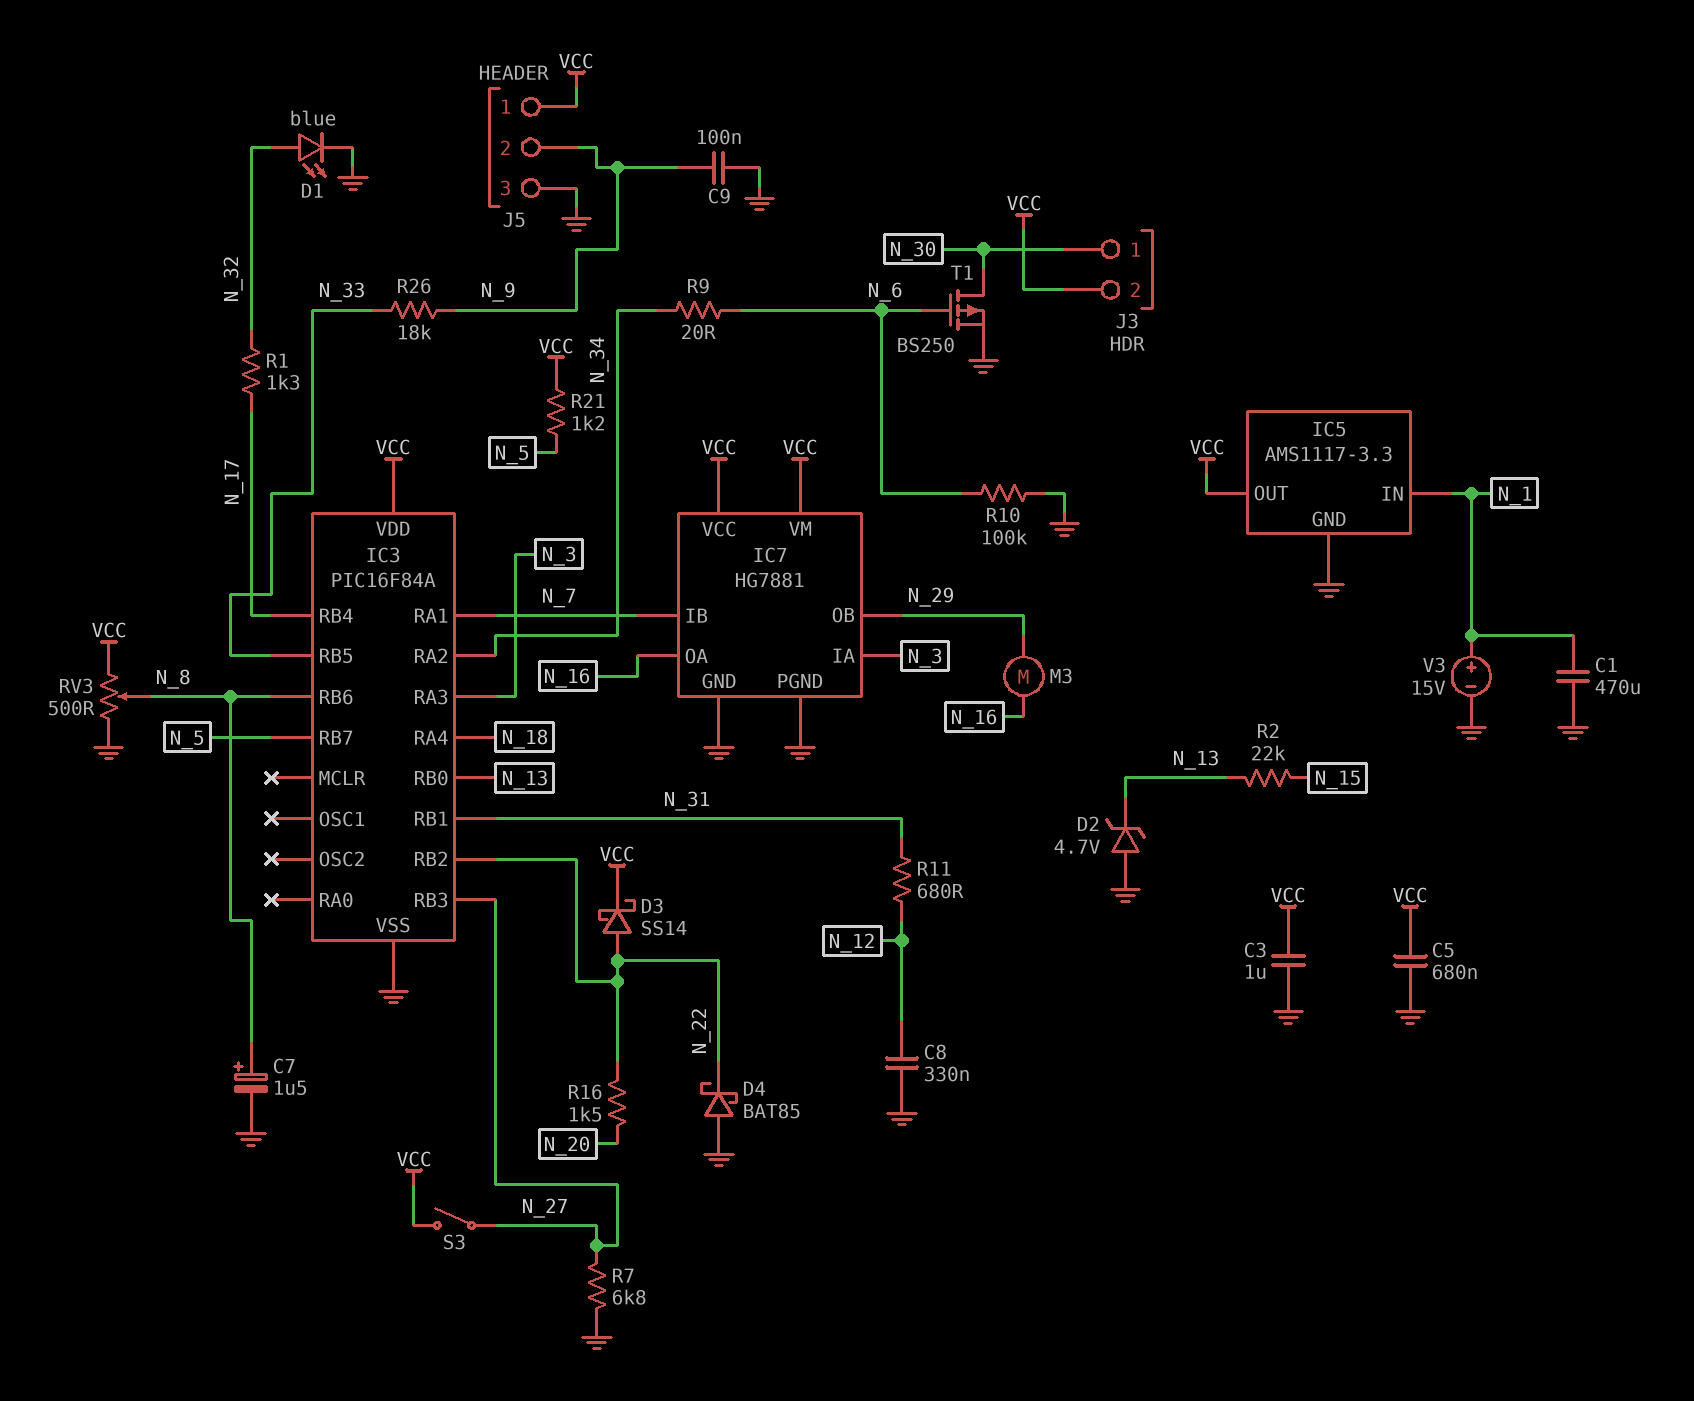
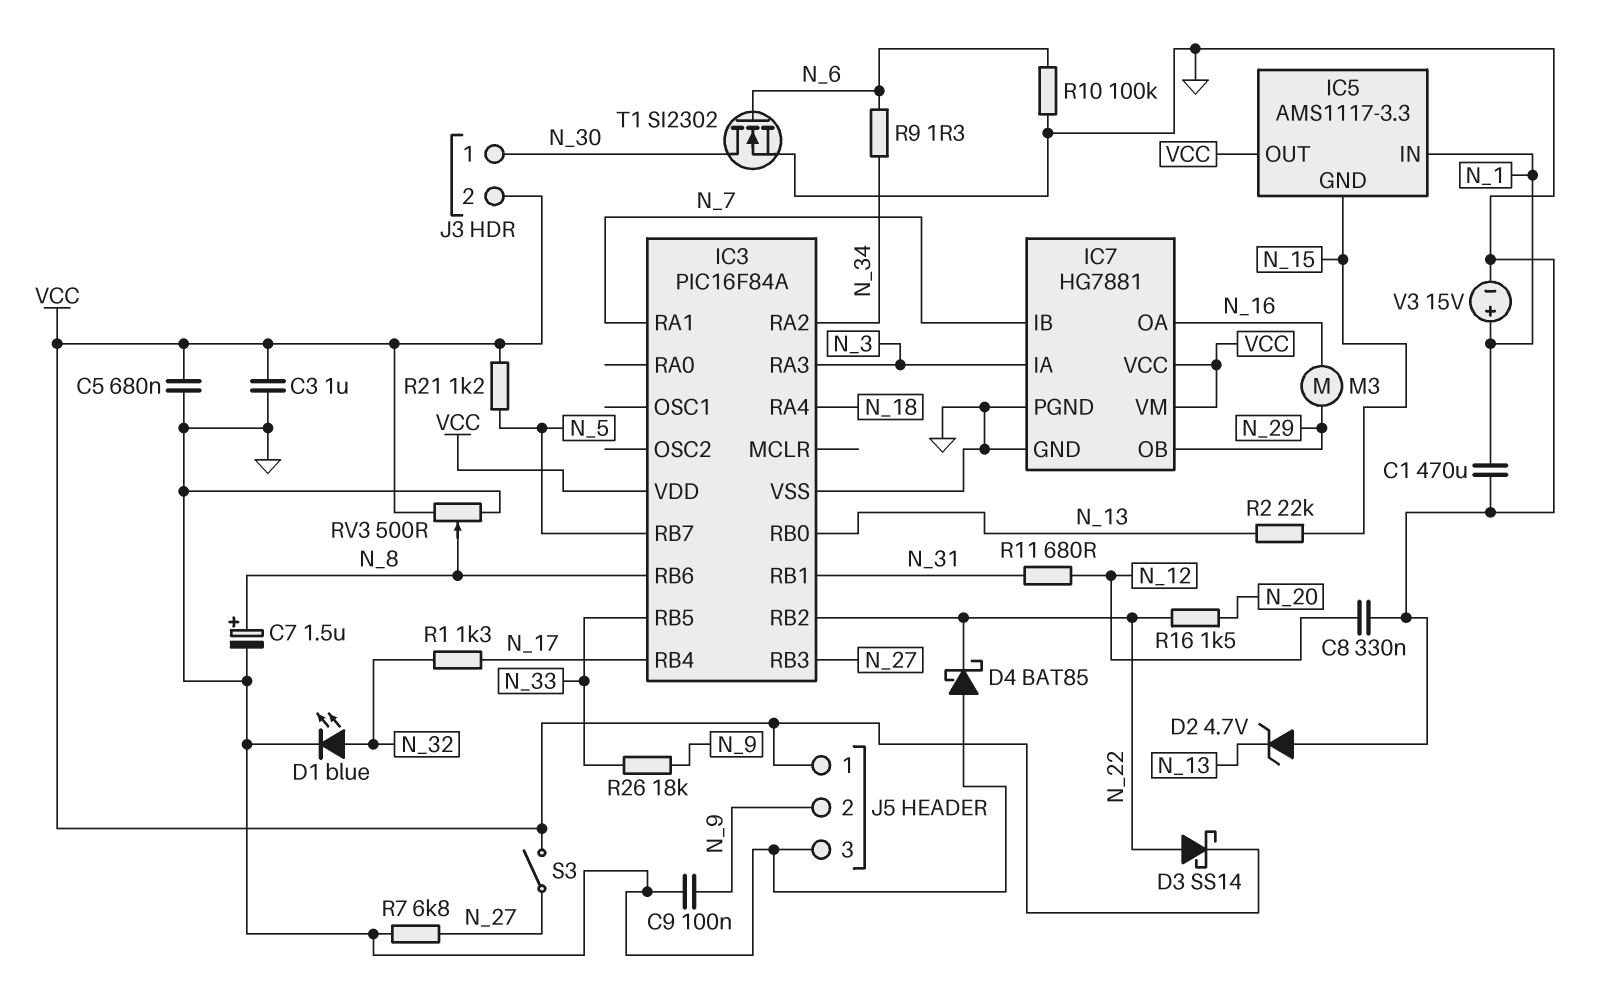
IC5 pin GND: GND -> N_15
R9: 20 (N_6, N_34) -> 1.3 (N_6, N_34)
T1: PMOS BS250 (G N_6, D N_30, S GND) -> NMOS SI2302 (G N_6, D N_30, S GND)

